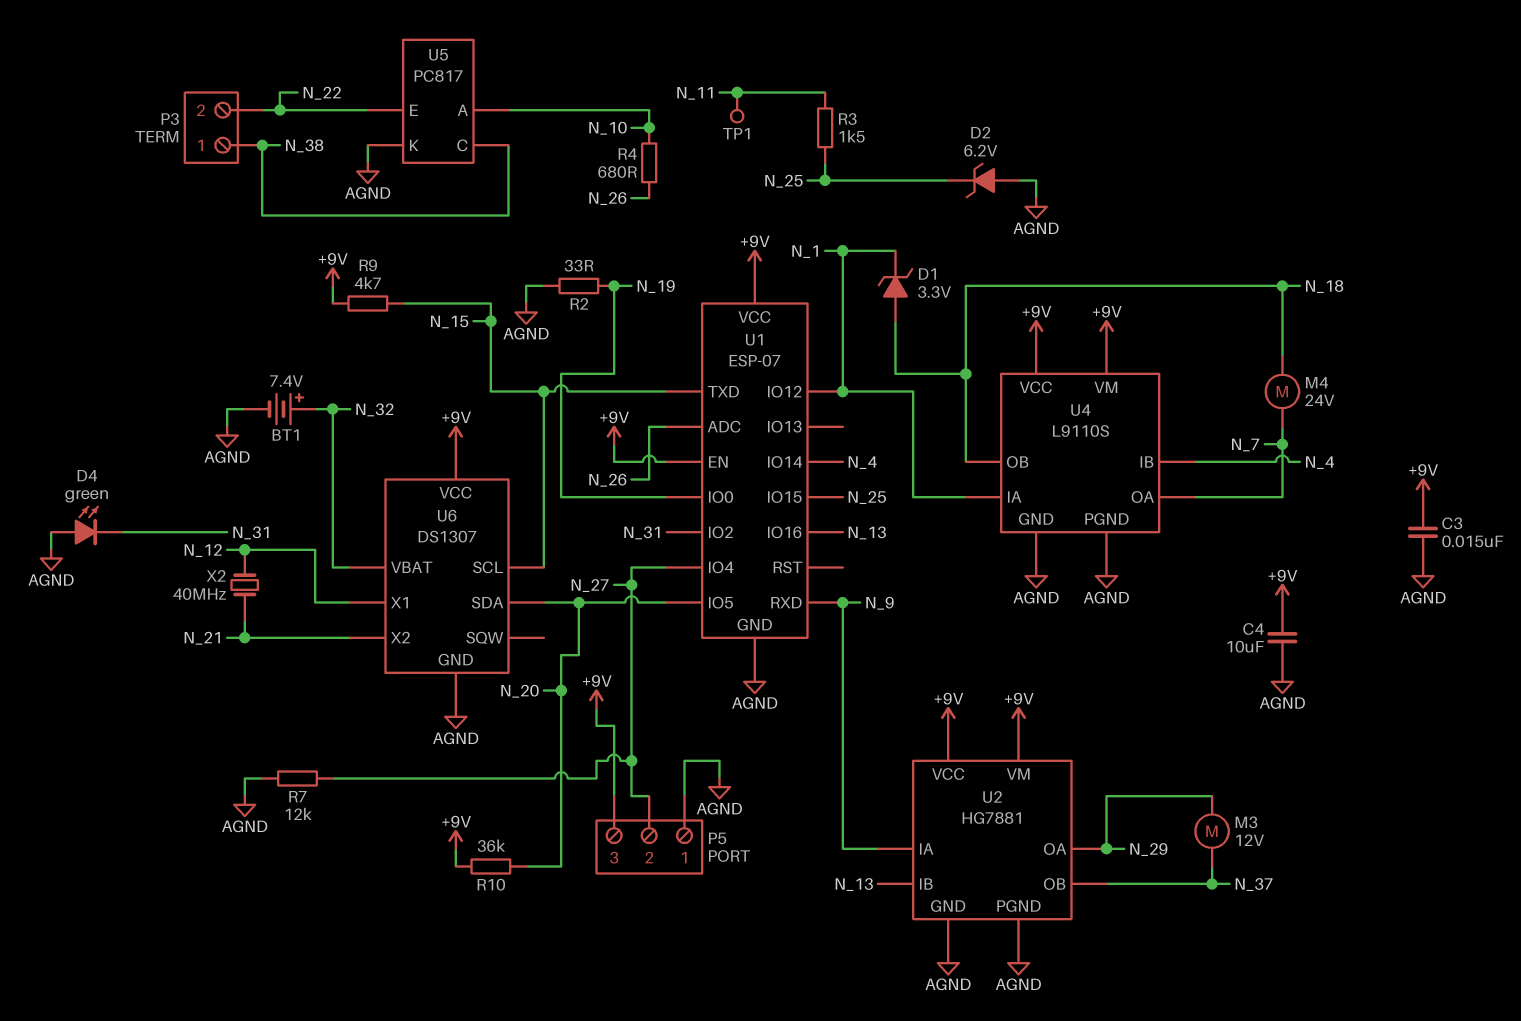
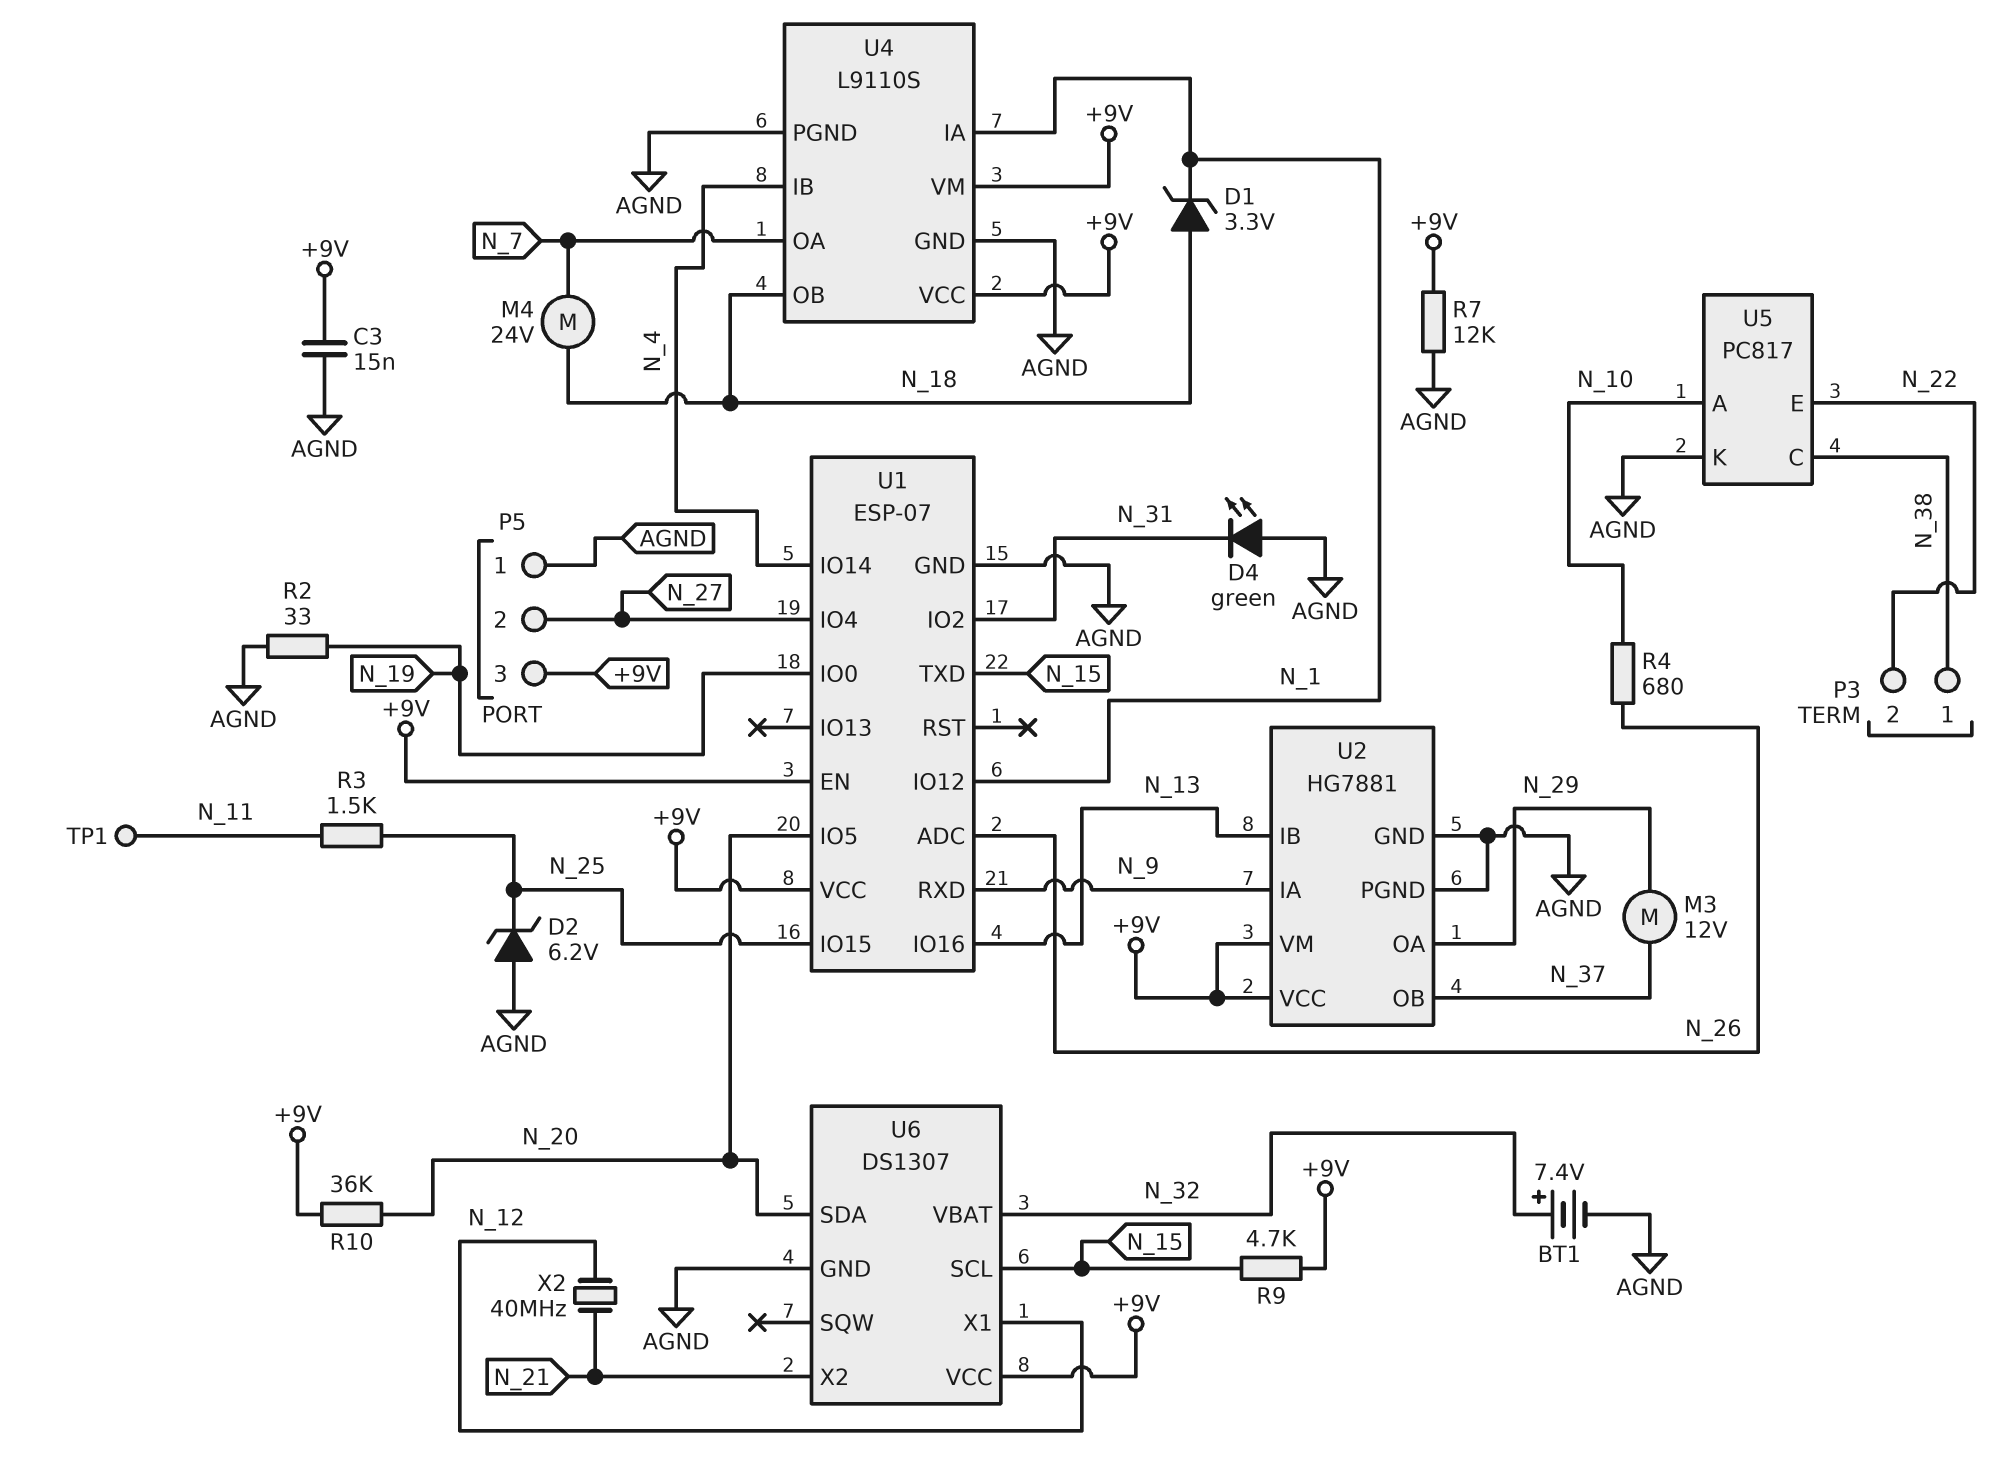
C4: 10uF (+9V, AGND) -> none
R7: 12k (AGND, N_27) -> 12k (+9V, AGND)

